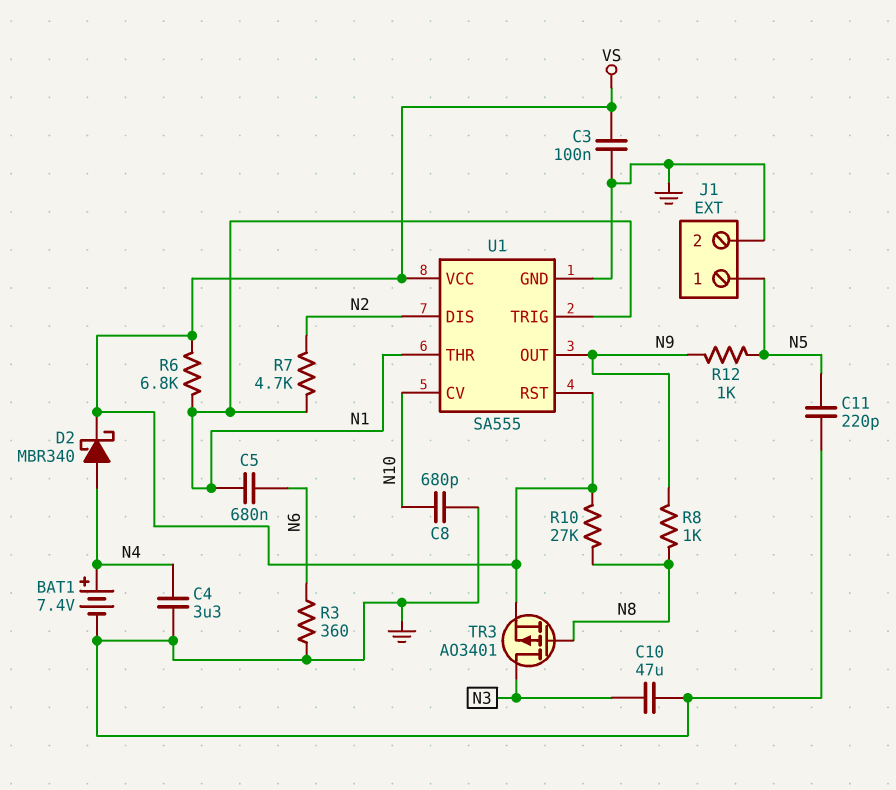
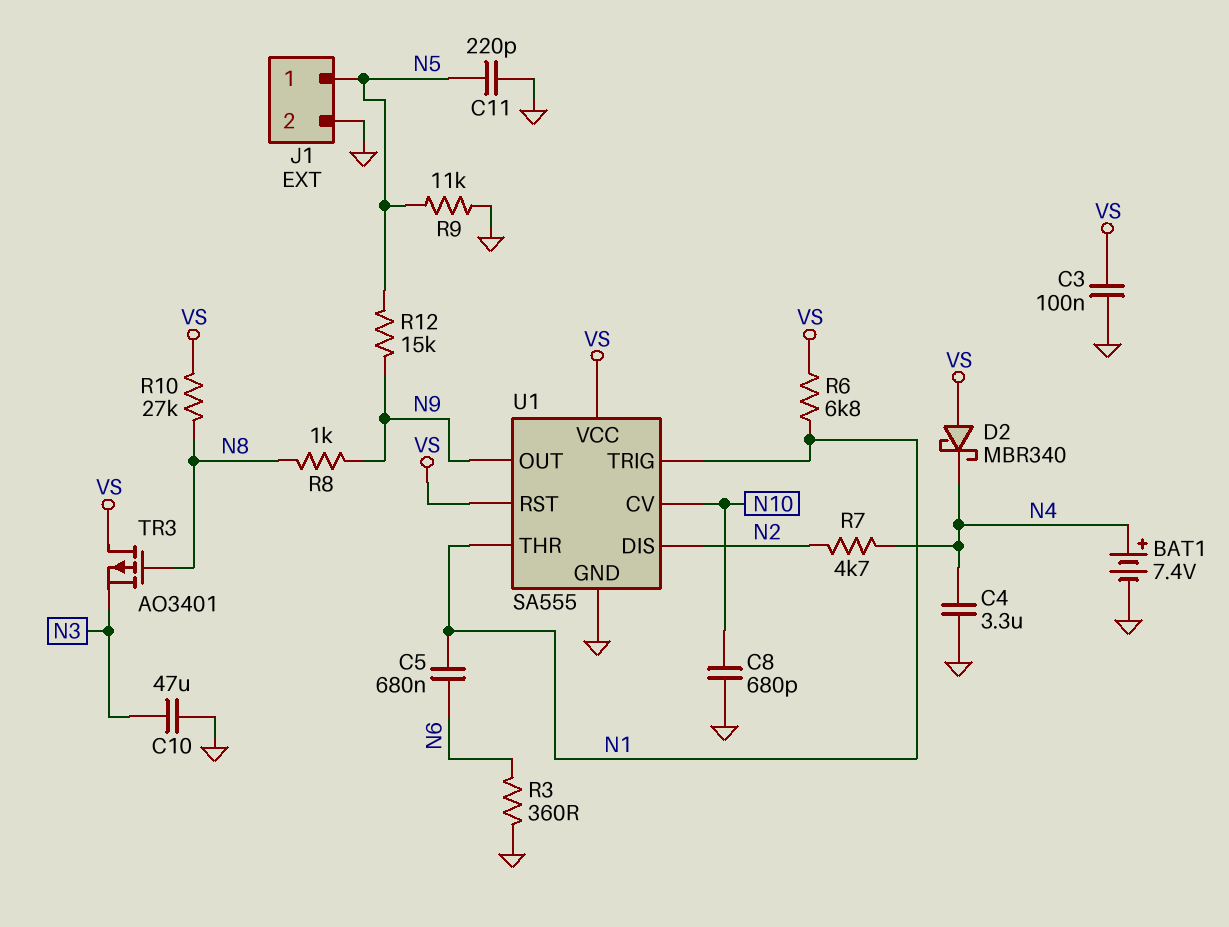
D2: schottky MBR340 (A N4, K VS) -> schottky MBR340 (A VS, K N4)
R7: 4.7k (N1, N2) -> 4.7k (N2, N4)
R9: none -> 11k (GND, N5)
R12: 1k (N5, N9) -> 15k (N5, N9)
TR3: PMOS AO3401 (G N8, D N3, S VS) -> PMOS AO3401 (G N8, D VS, S N3)

